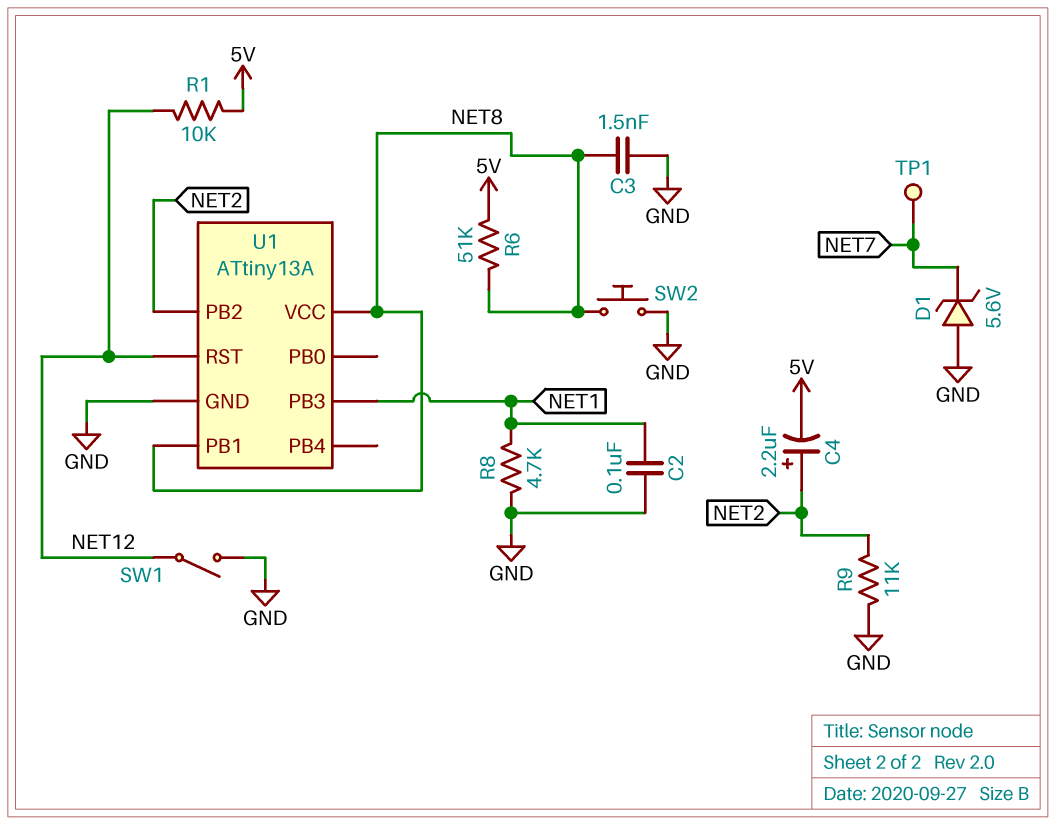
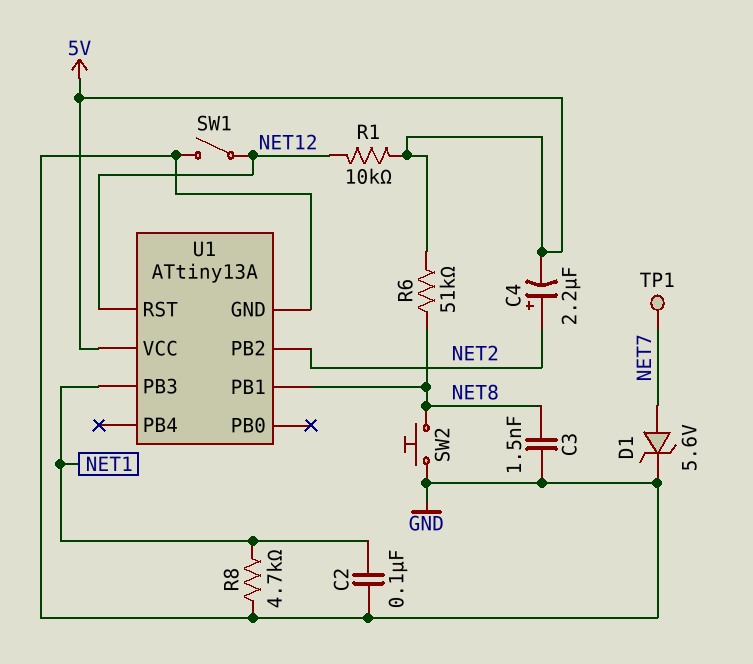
D1: zener 5.6V (A GND, K NET7) -> zener 5.6V (A NET7, K GND)
R9: 11k (GND, NET2) -> none
U1 pin VCC: NET8 -> 5V

